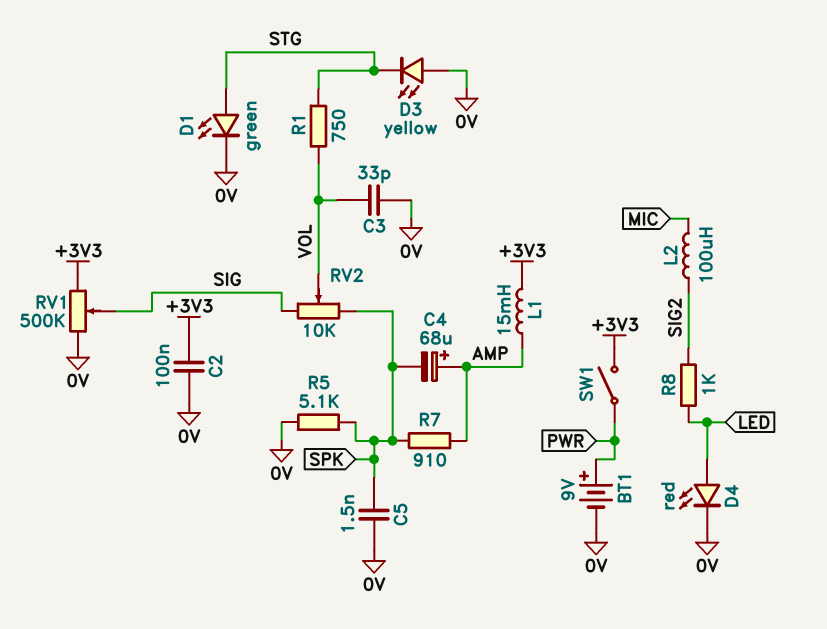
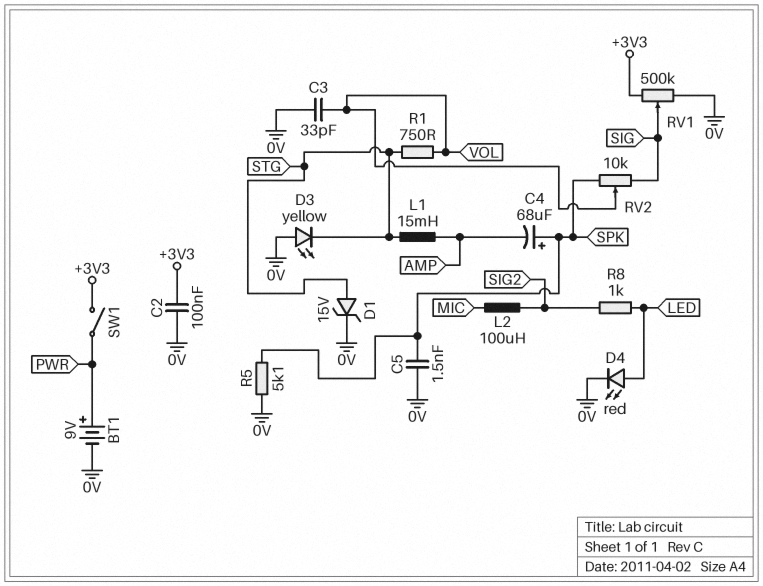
C4: 68uF (plus AMP, minus SPK) -> 68uF (plus SPK, minus AMP)
D1: LED green (A STG, K 0V) -> zener 15V (A STG, K 0V)
L1: 15mH (+3V3, AMP) -> 15mH (AMP, STG)
R7: 910 (AMP, SPK) -> none

